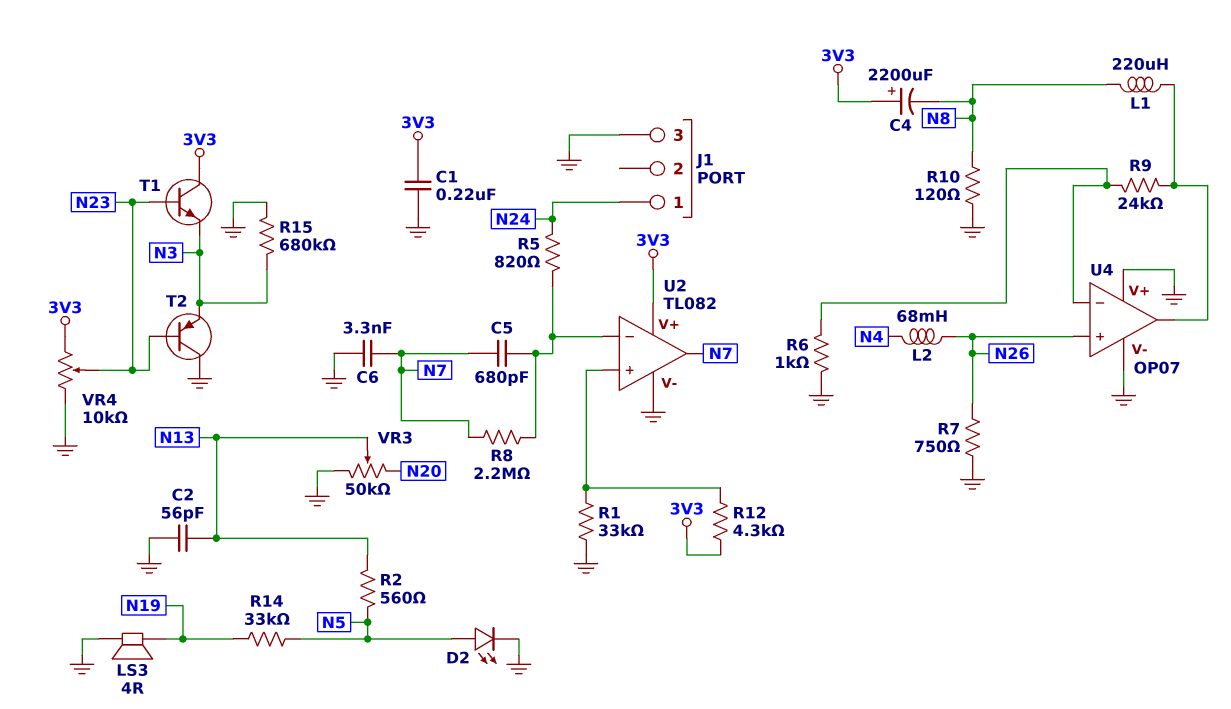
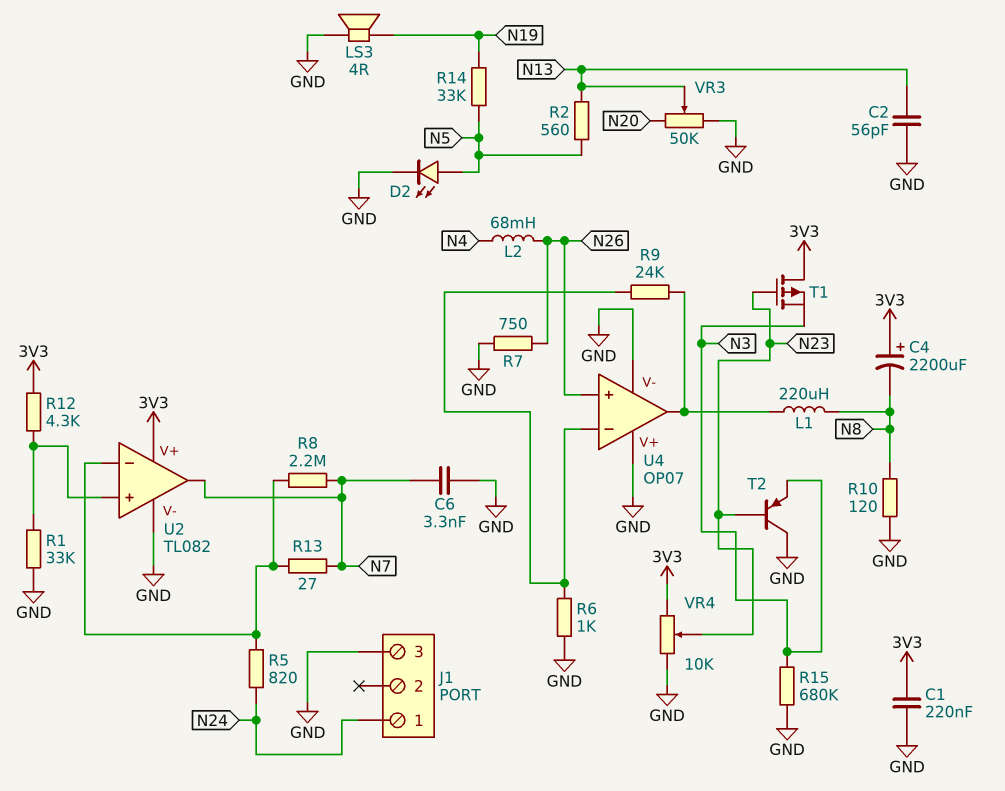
C5: 680pF (N7, U2/in-) -> none
R13: none -> 27 (N7, U2/in-)
T1: NPN (B N23, C 3V3, E N3) -> PMOS (G N23, D 3V3, S N3)

